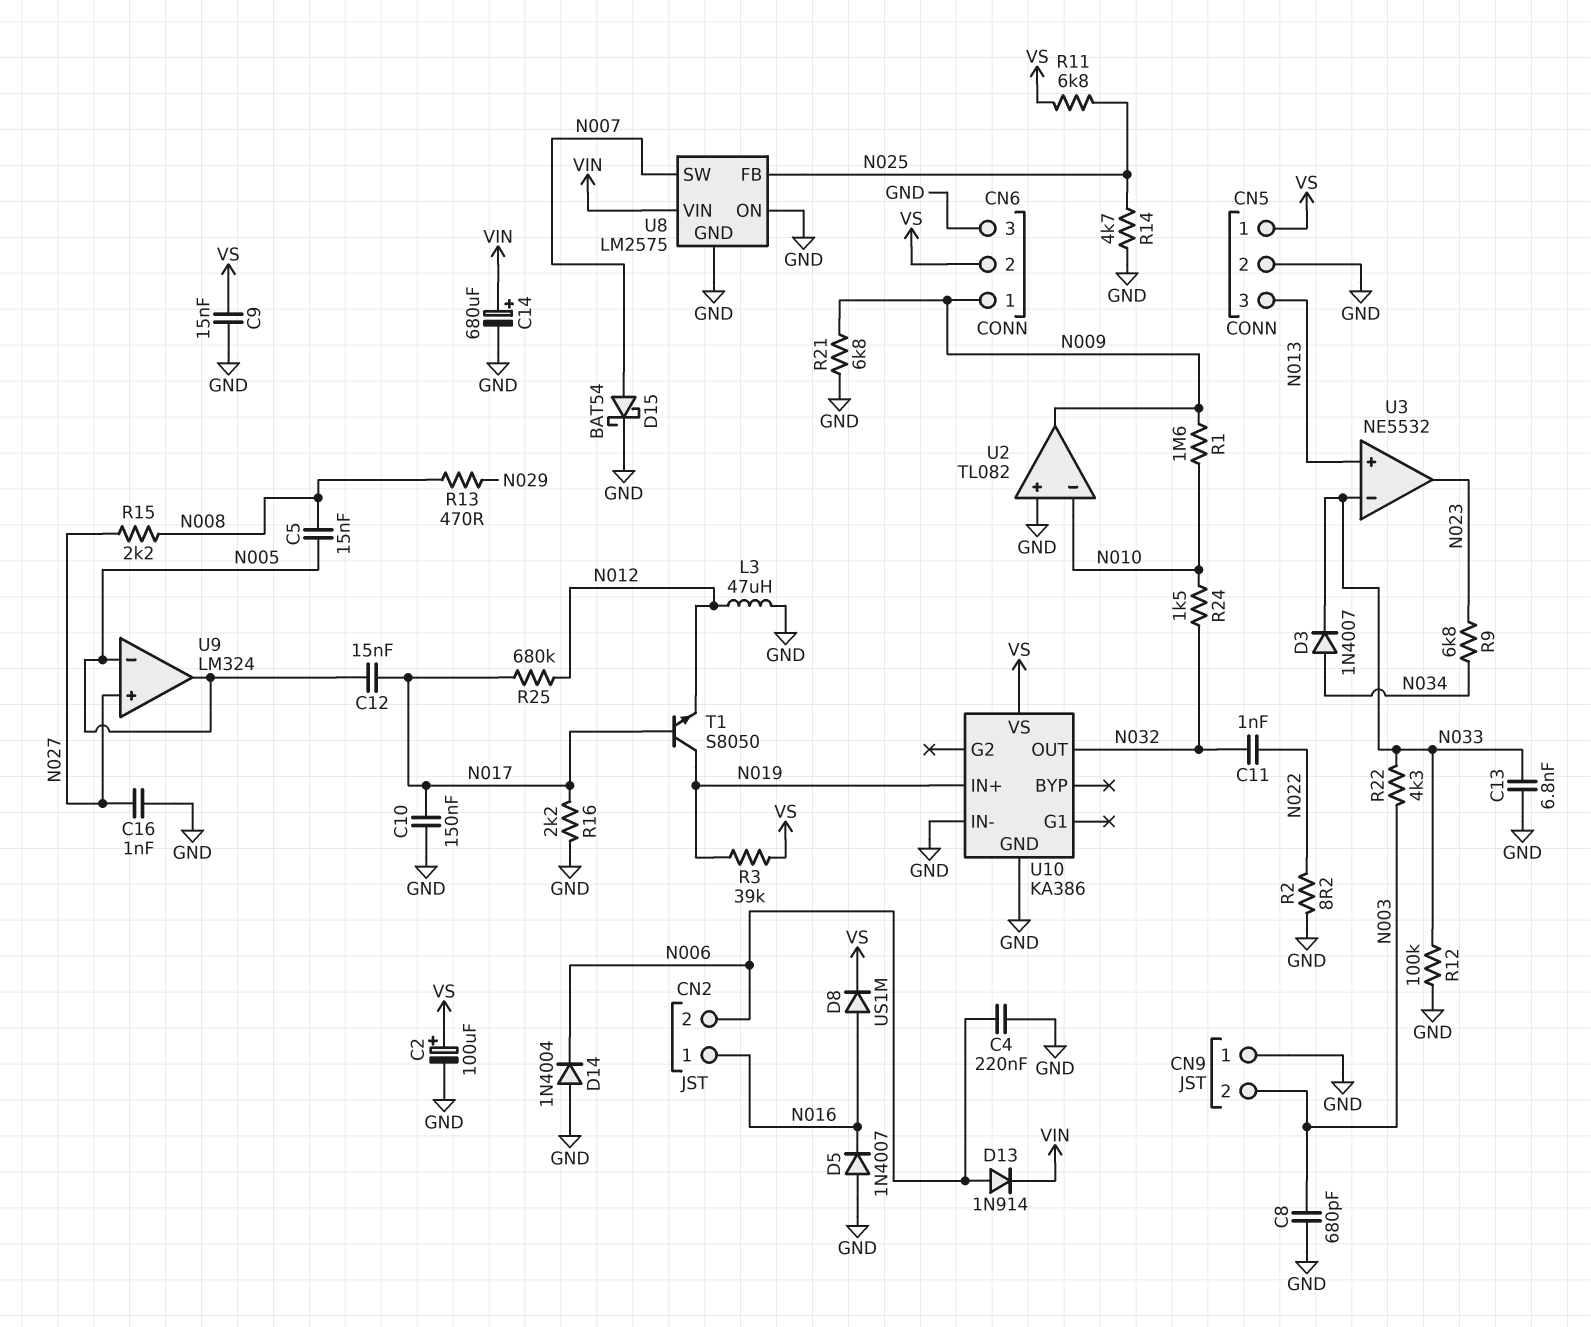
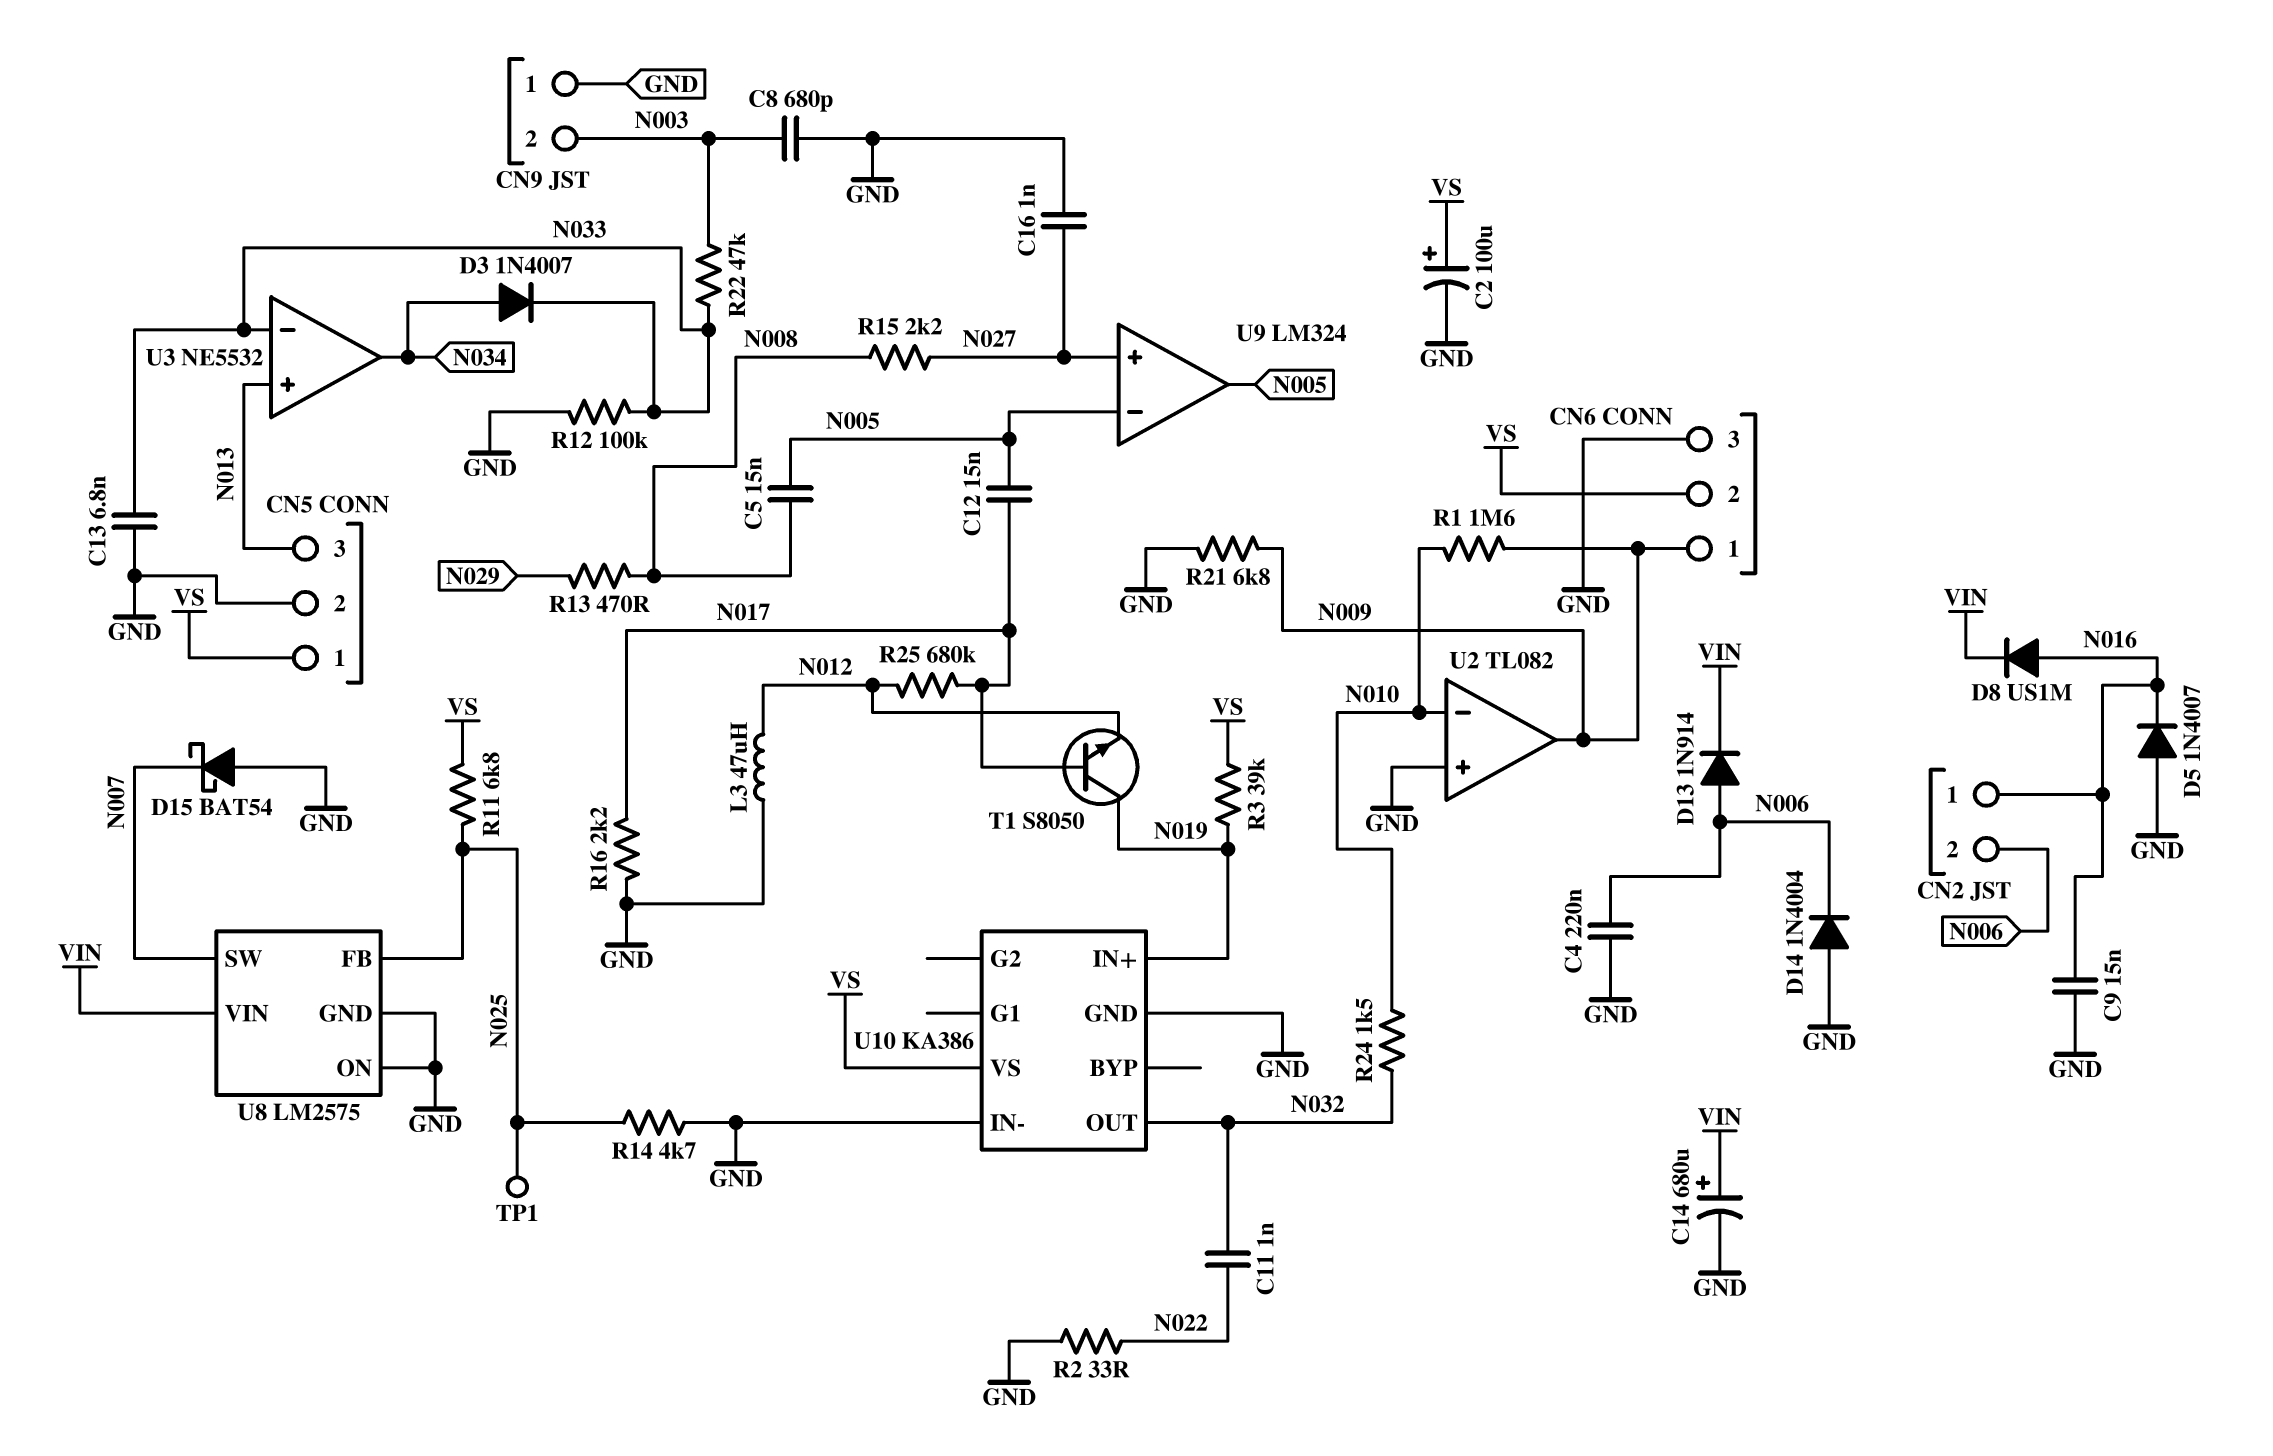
C9: 15nF (GND, VS) -> 15nF (GND, N016)
C10: 150nF (GND, N017) -> none
D8: diode US1M (A N016, K VS) -> diode US1M (A N016, K VIN)
D15: schottky BAT54 (A N007, K GND) -> schottky BAT54 (A GND, K N007)
R2: 8.2 (GND, N022) -> 33 (GND, N022)
R9: 6.8k (N023, N034) -> none
R22: 4.3k (N003, N033) -> 47k (N003, N033)
TP1: none -> test point (N025)
U3 pin out: N023 -> N034

